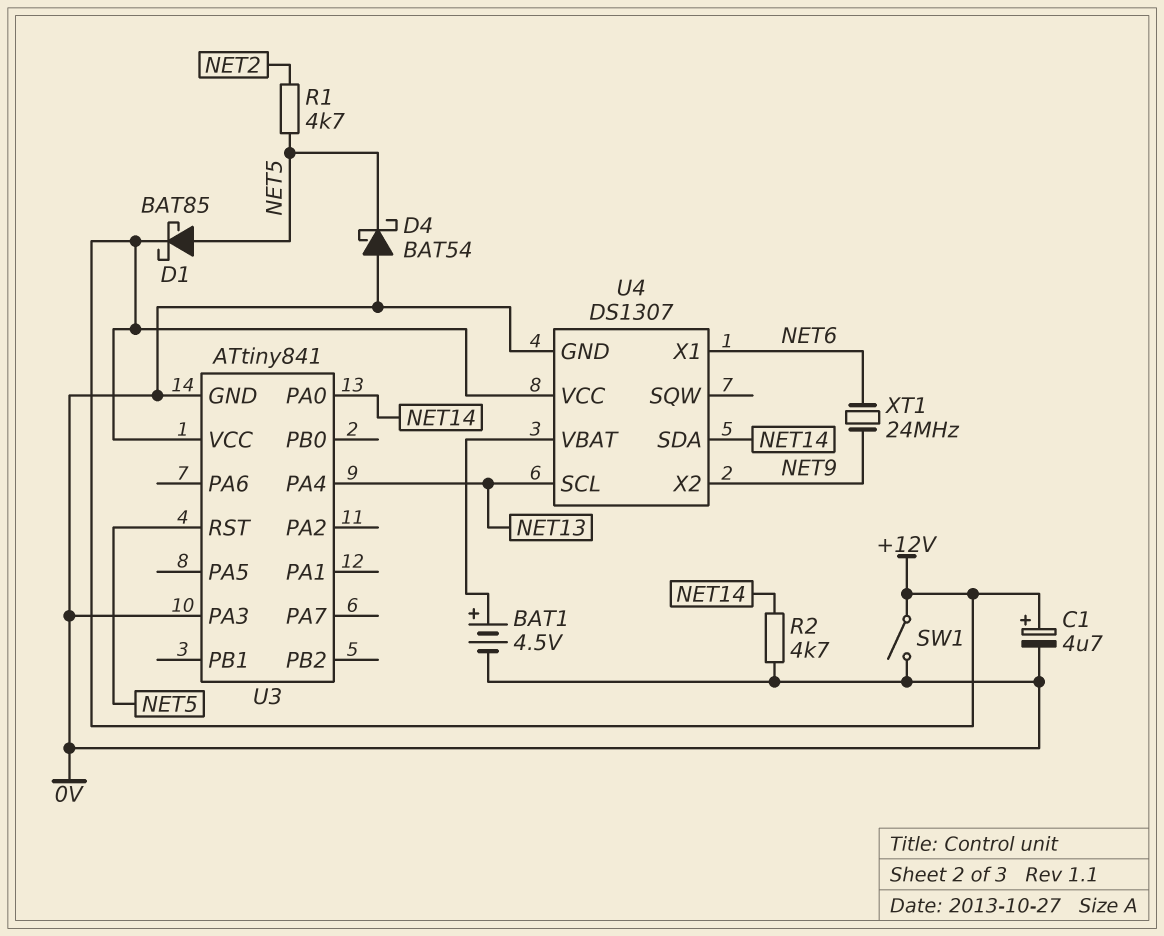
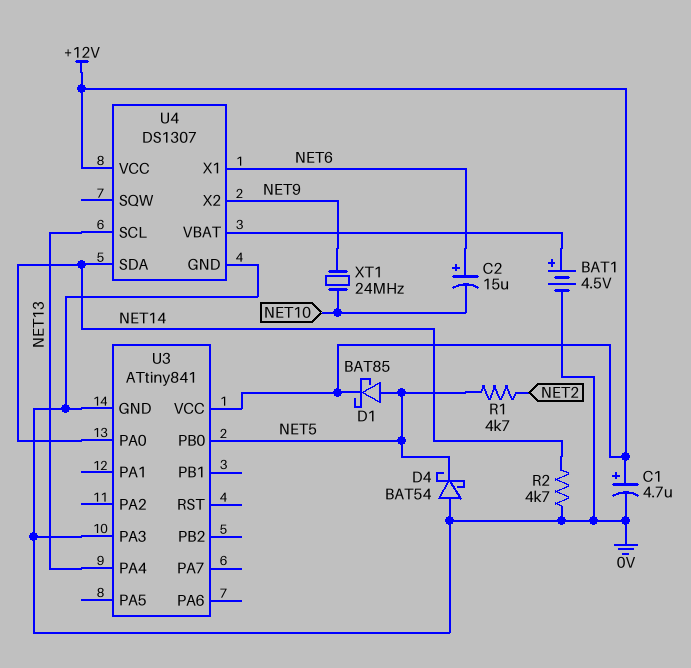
C2: none -> 15uF (plus NET6, minus NET10)
SW1: switch (+12V, 0V) -> none
U3 pin PB0: none -> NET5
U3 pin RST: NET5 -> none
XT1: 24MHz (NET6, NET9) -> 24MHz (NET9, NET10)

